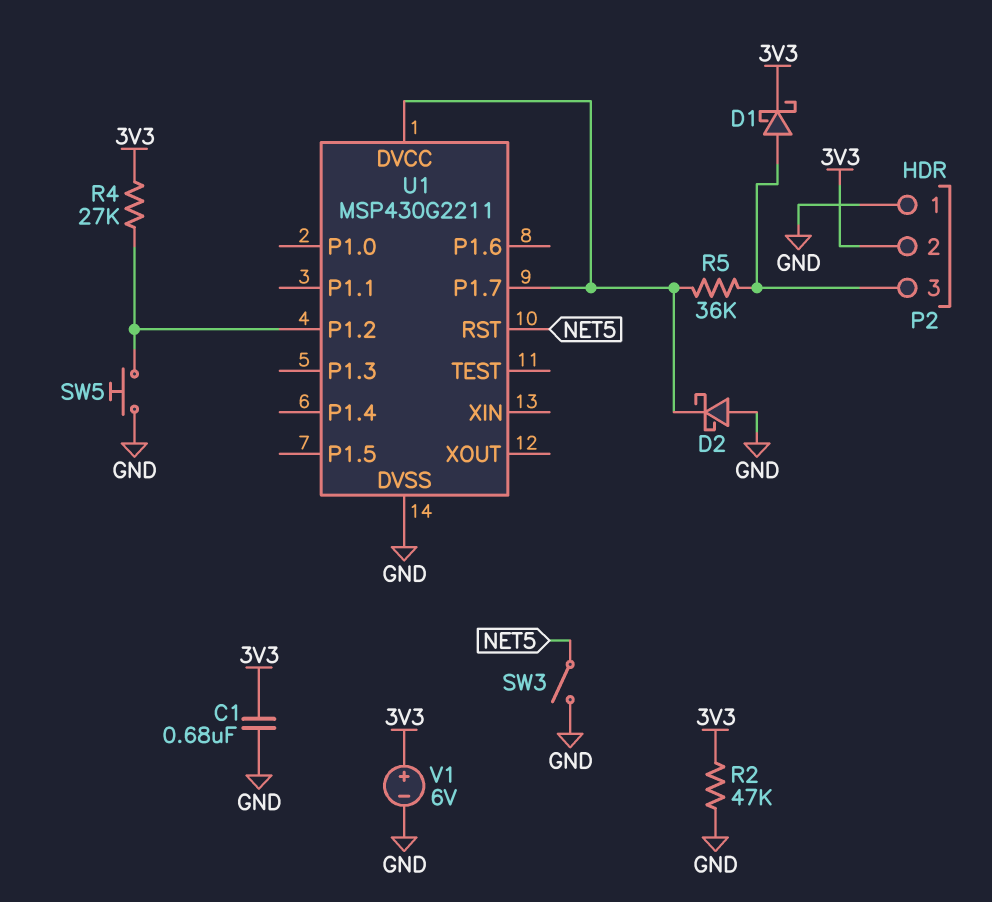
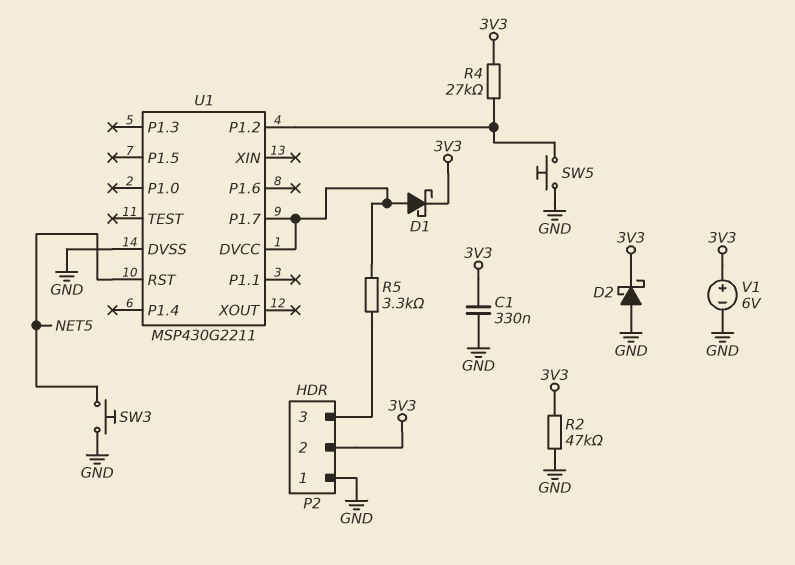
C1: 680nF (3V3, GND) -> 330nF (3V3, GND)
D1: schottky (A P2/3, K 3V3) -> schottky (A U1/DVCC, K 3V3)
D2: schottky (A GND, K U1/DVCC) -> schottky (A GND, K 3V3)
R5: 36k (P2/3, U1/DVCC) -> 3.3k (P2/3, U1/DVCC)
SW3: switch (GND, NET5) -> button (GND, NET5)

